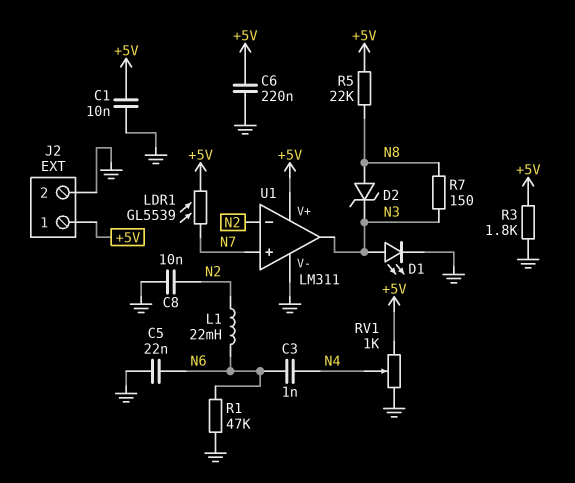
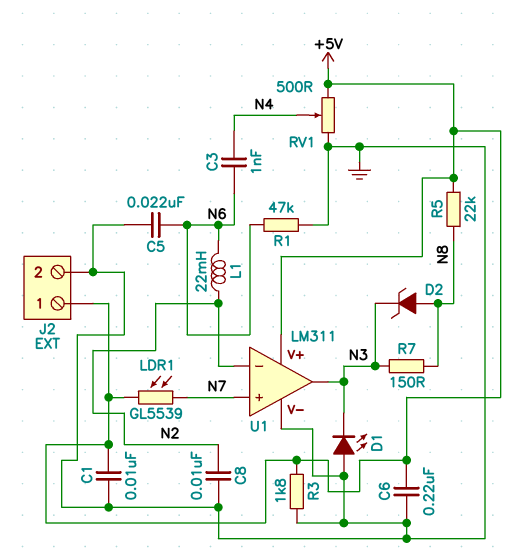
D1: LED (A N3, K GND) -> LED (A GND, K N3)
RV1: 1k (+5V, GND, wiper N4) -> 500 (+5V, GND, wiper N4)

